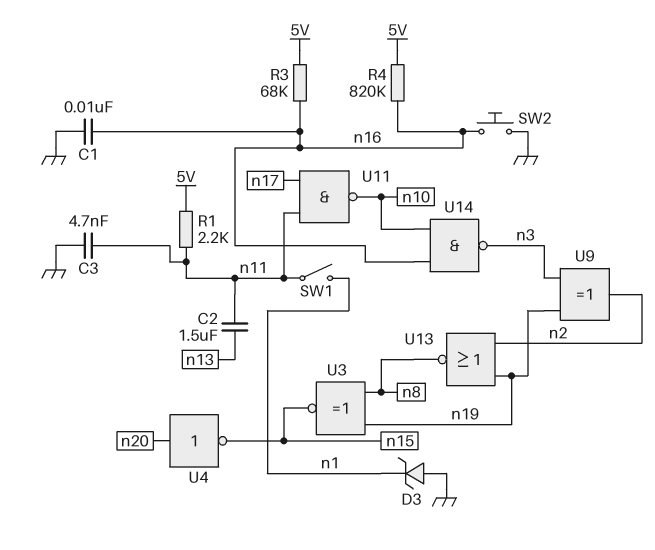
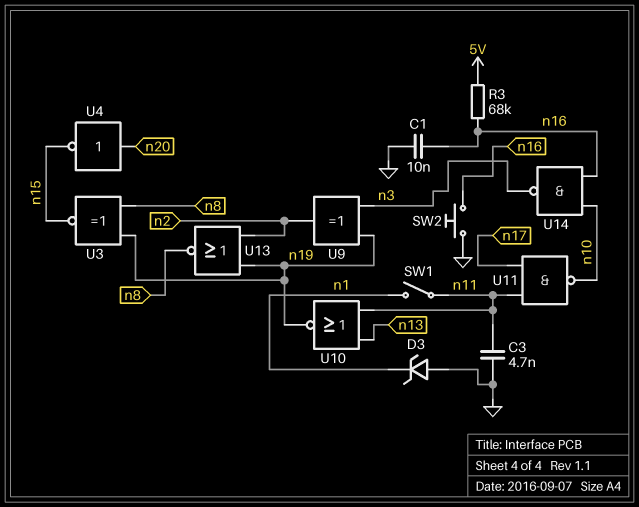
C2: 1.5uF (n11, n13) -> none
R1: 2.2k (5V, n11) -> none
R4: 820k (5V, n16) -> none
U10: none -> NOR (in n11, in n13, out n19)

